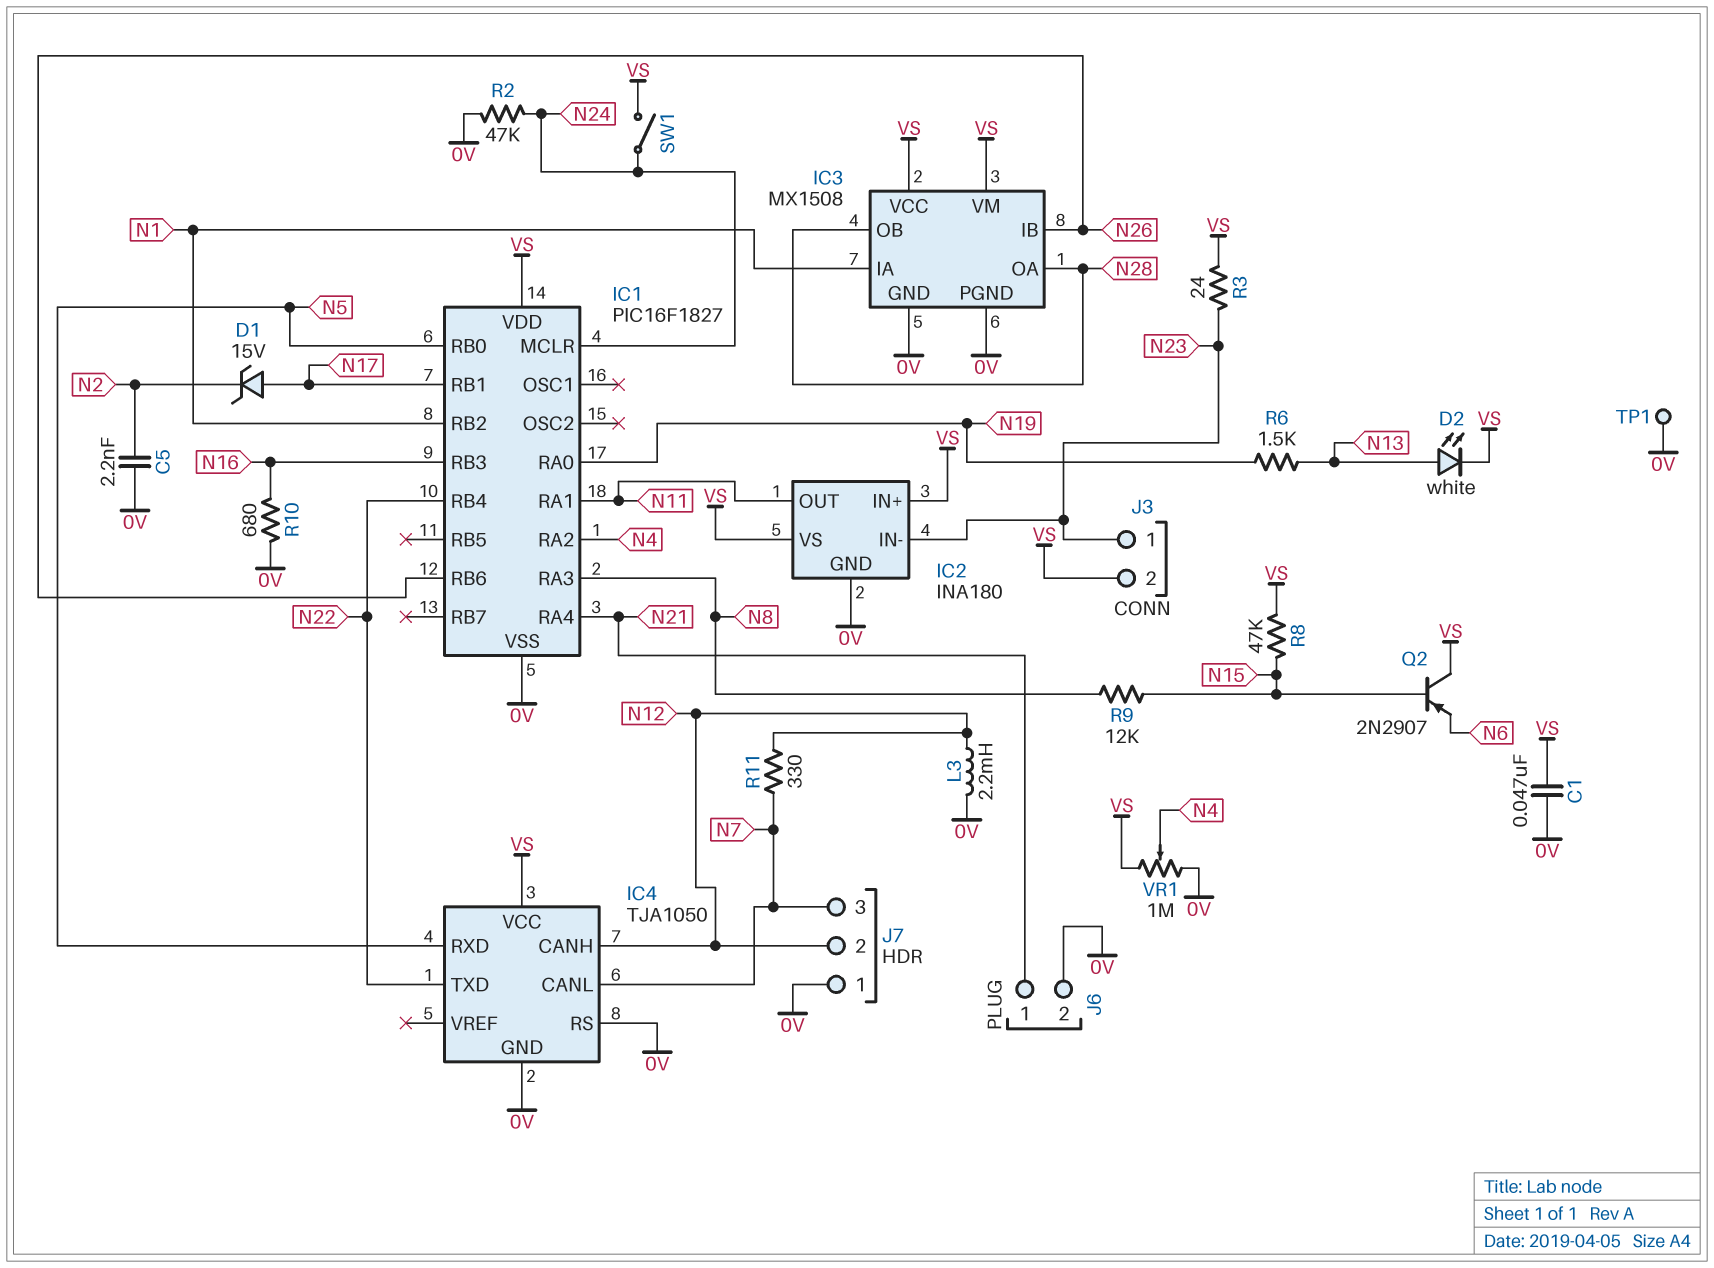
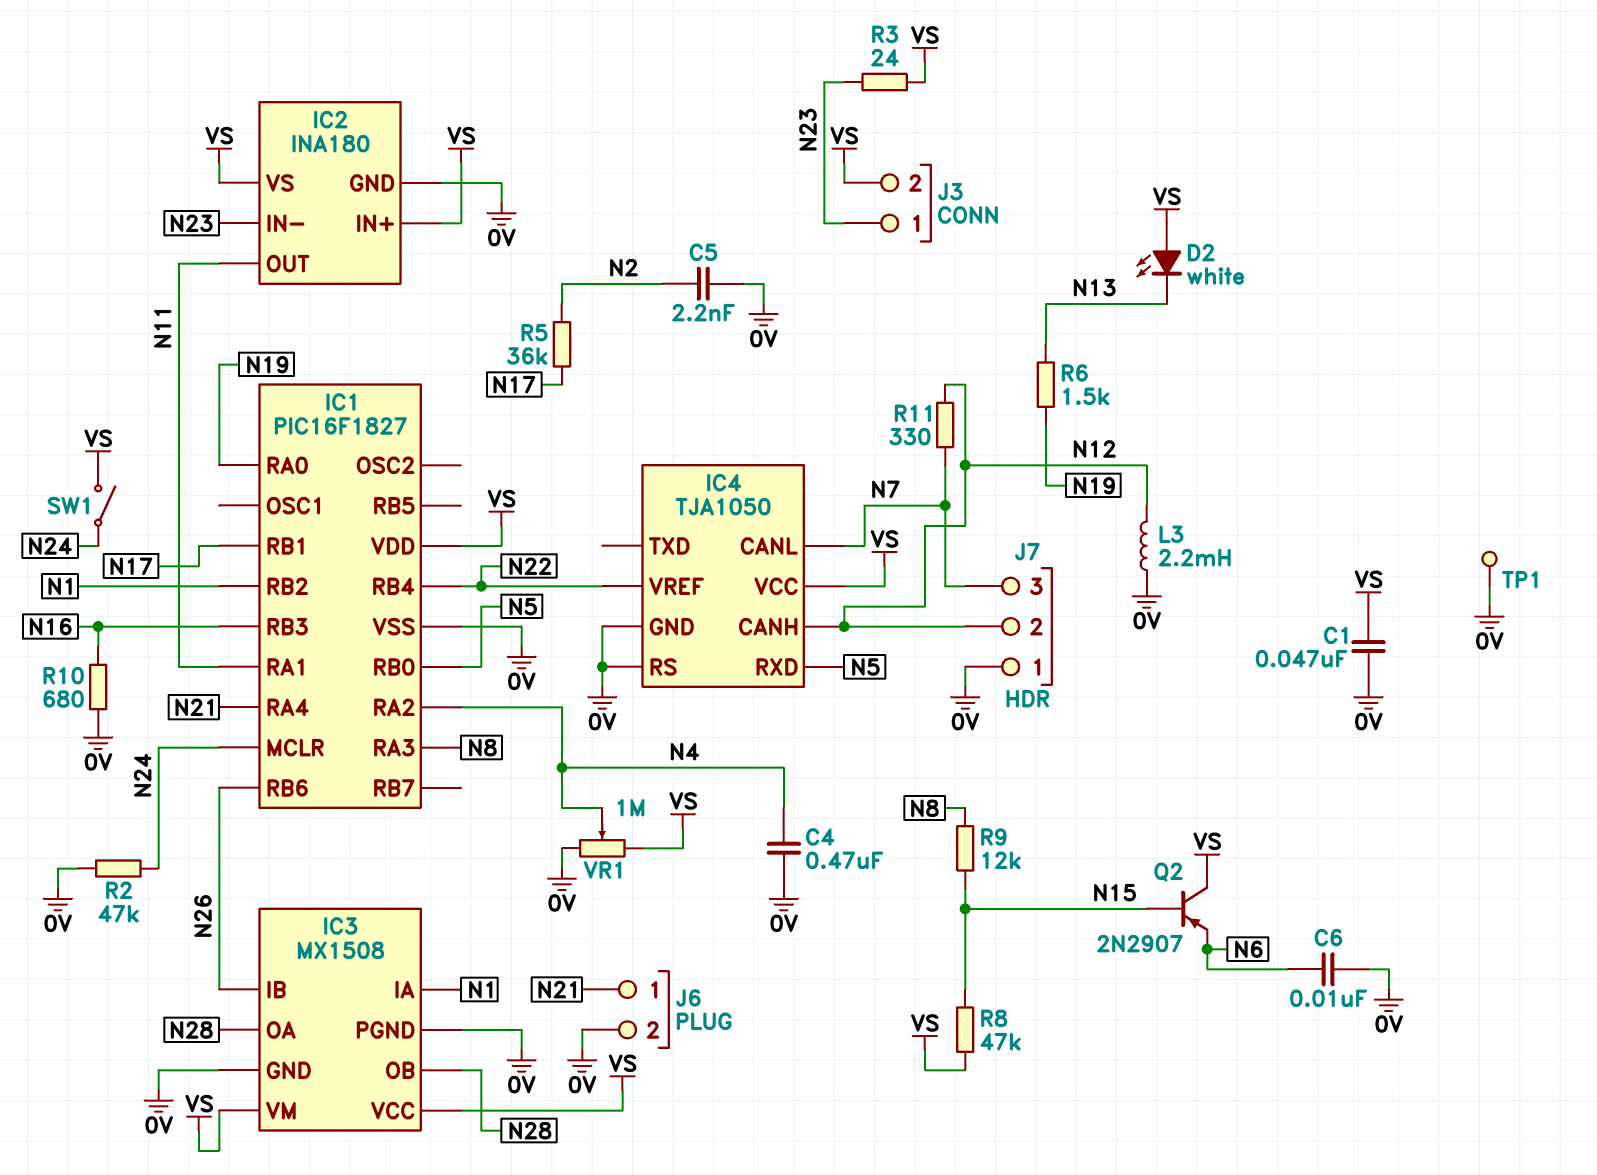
C4: none -> 470nF (0V, N4)
C6: none -> 10nF (0V, N6)
D1: zener 15V (A N17, K N2) -> none
D2: LED white (A N13, K VS) -> LED white (A VS, K N13)
IC4 pin TXD: N22 -> none
IC4 pin VREF: none -> N22
R5: none -> 36k (N2, N17)

